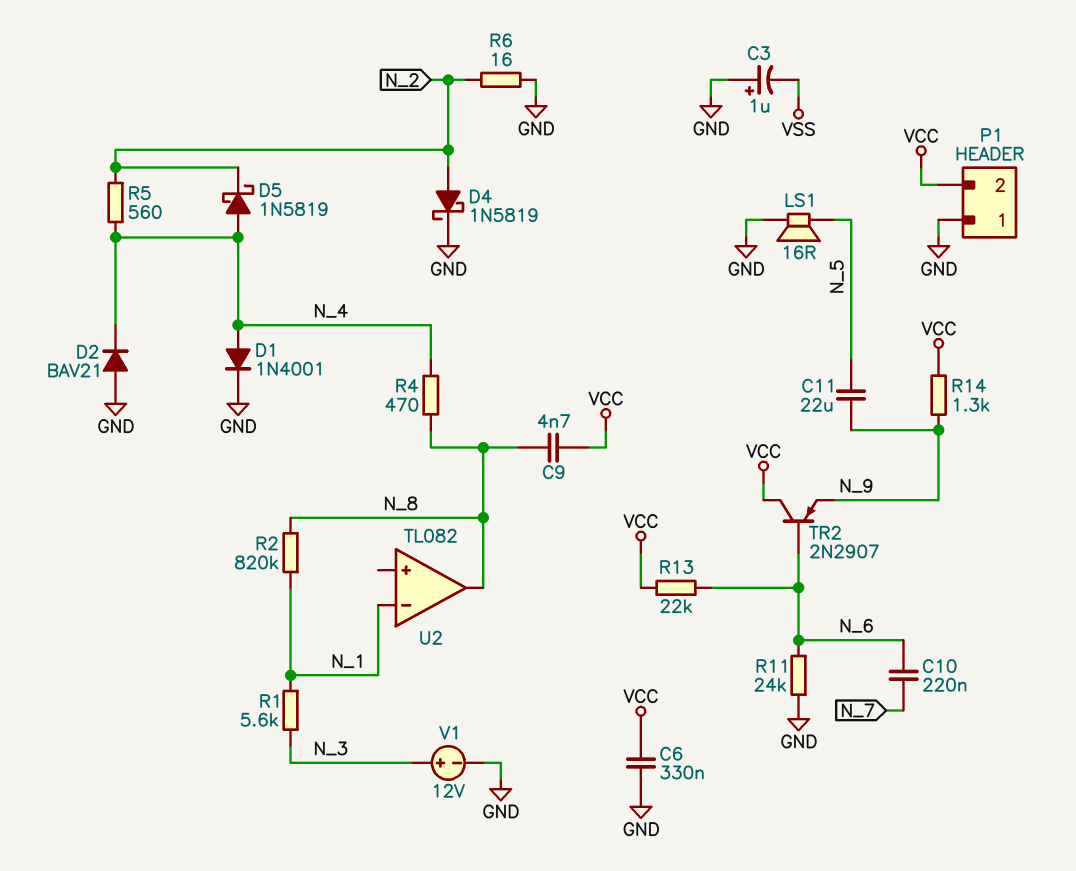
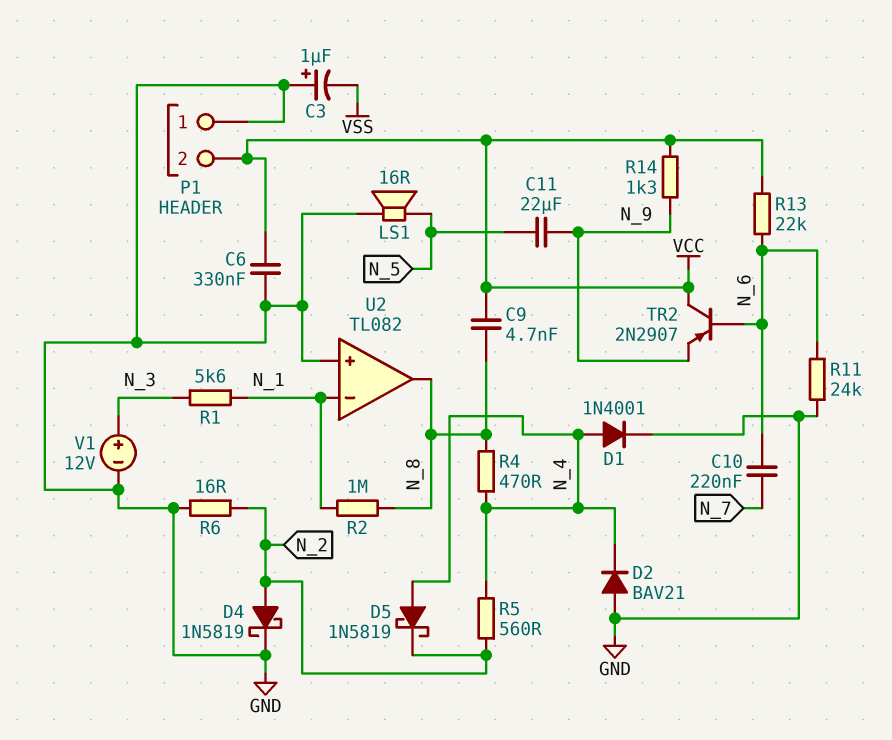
R2: 820k (N_1, N_8) -> 1M (N_1, N_8)
U2 pin in+: none -> GND

